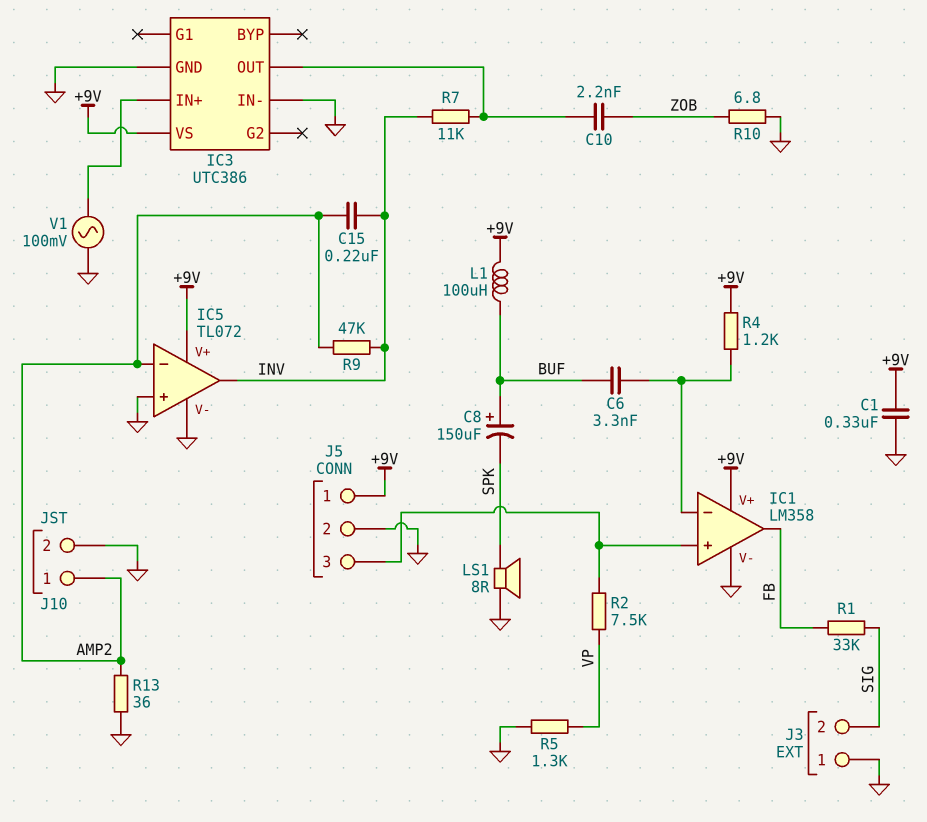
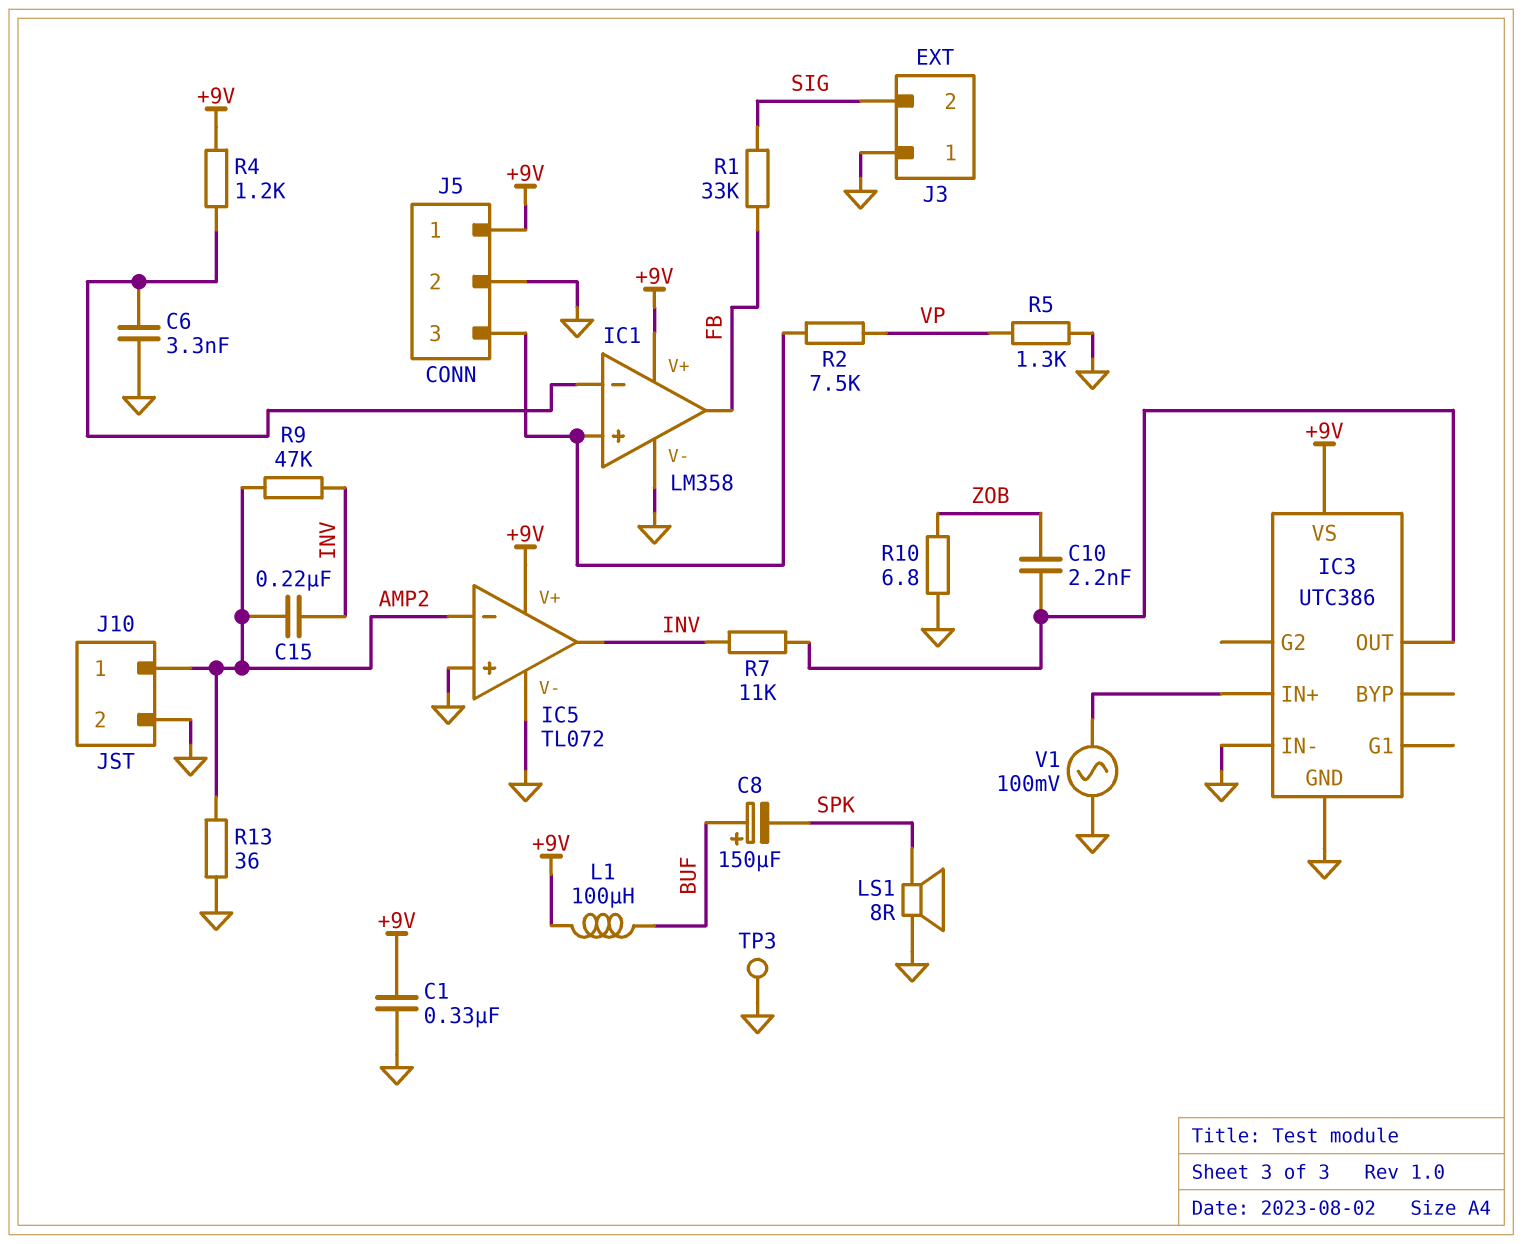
C6: 3.3nF (BUF, IC1/in-) -> 3.3nF (GND, IC1/in-)
TP3: none -> test point (GND)

